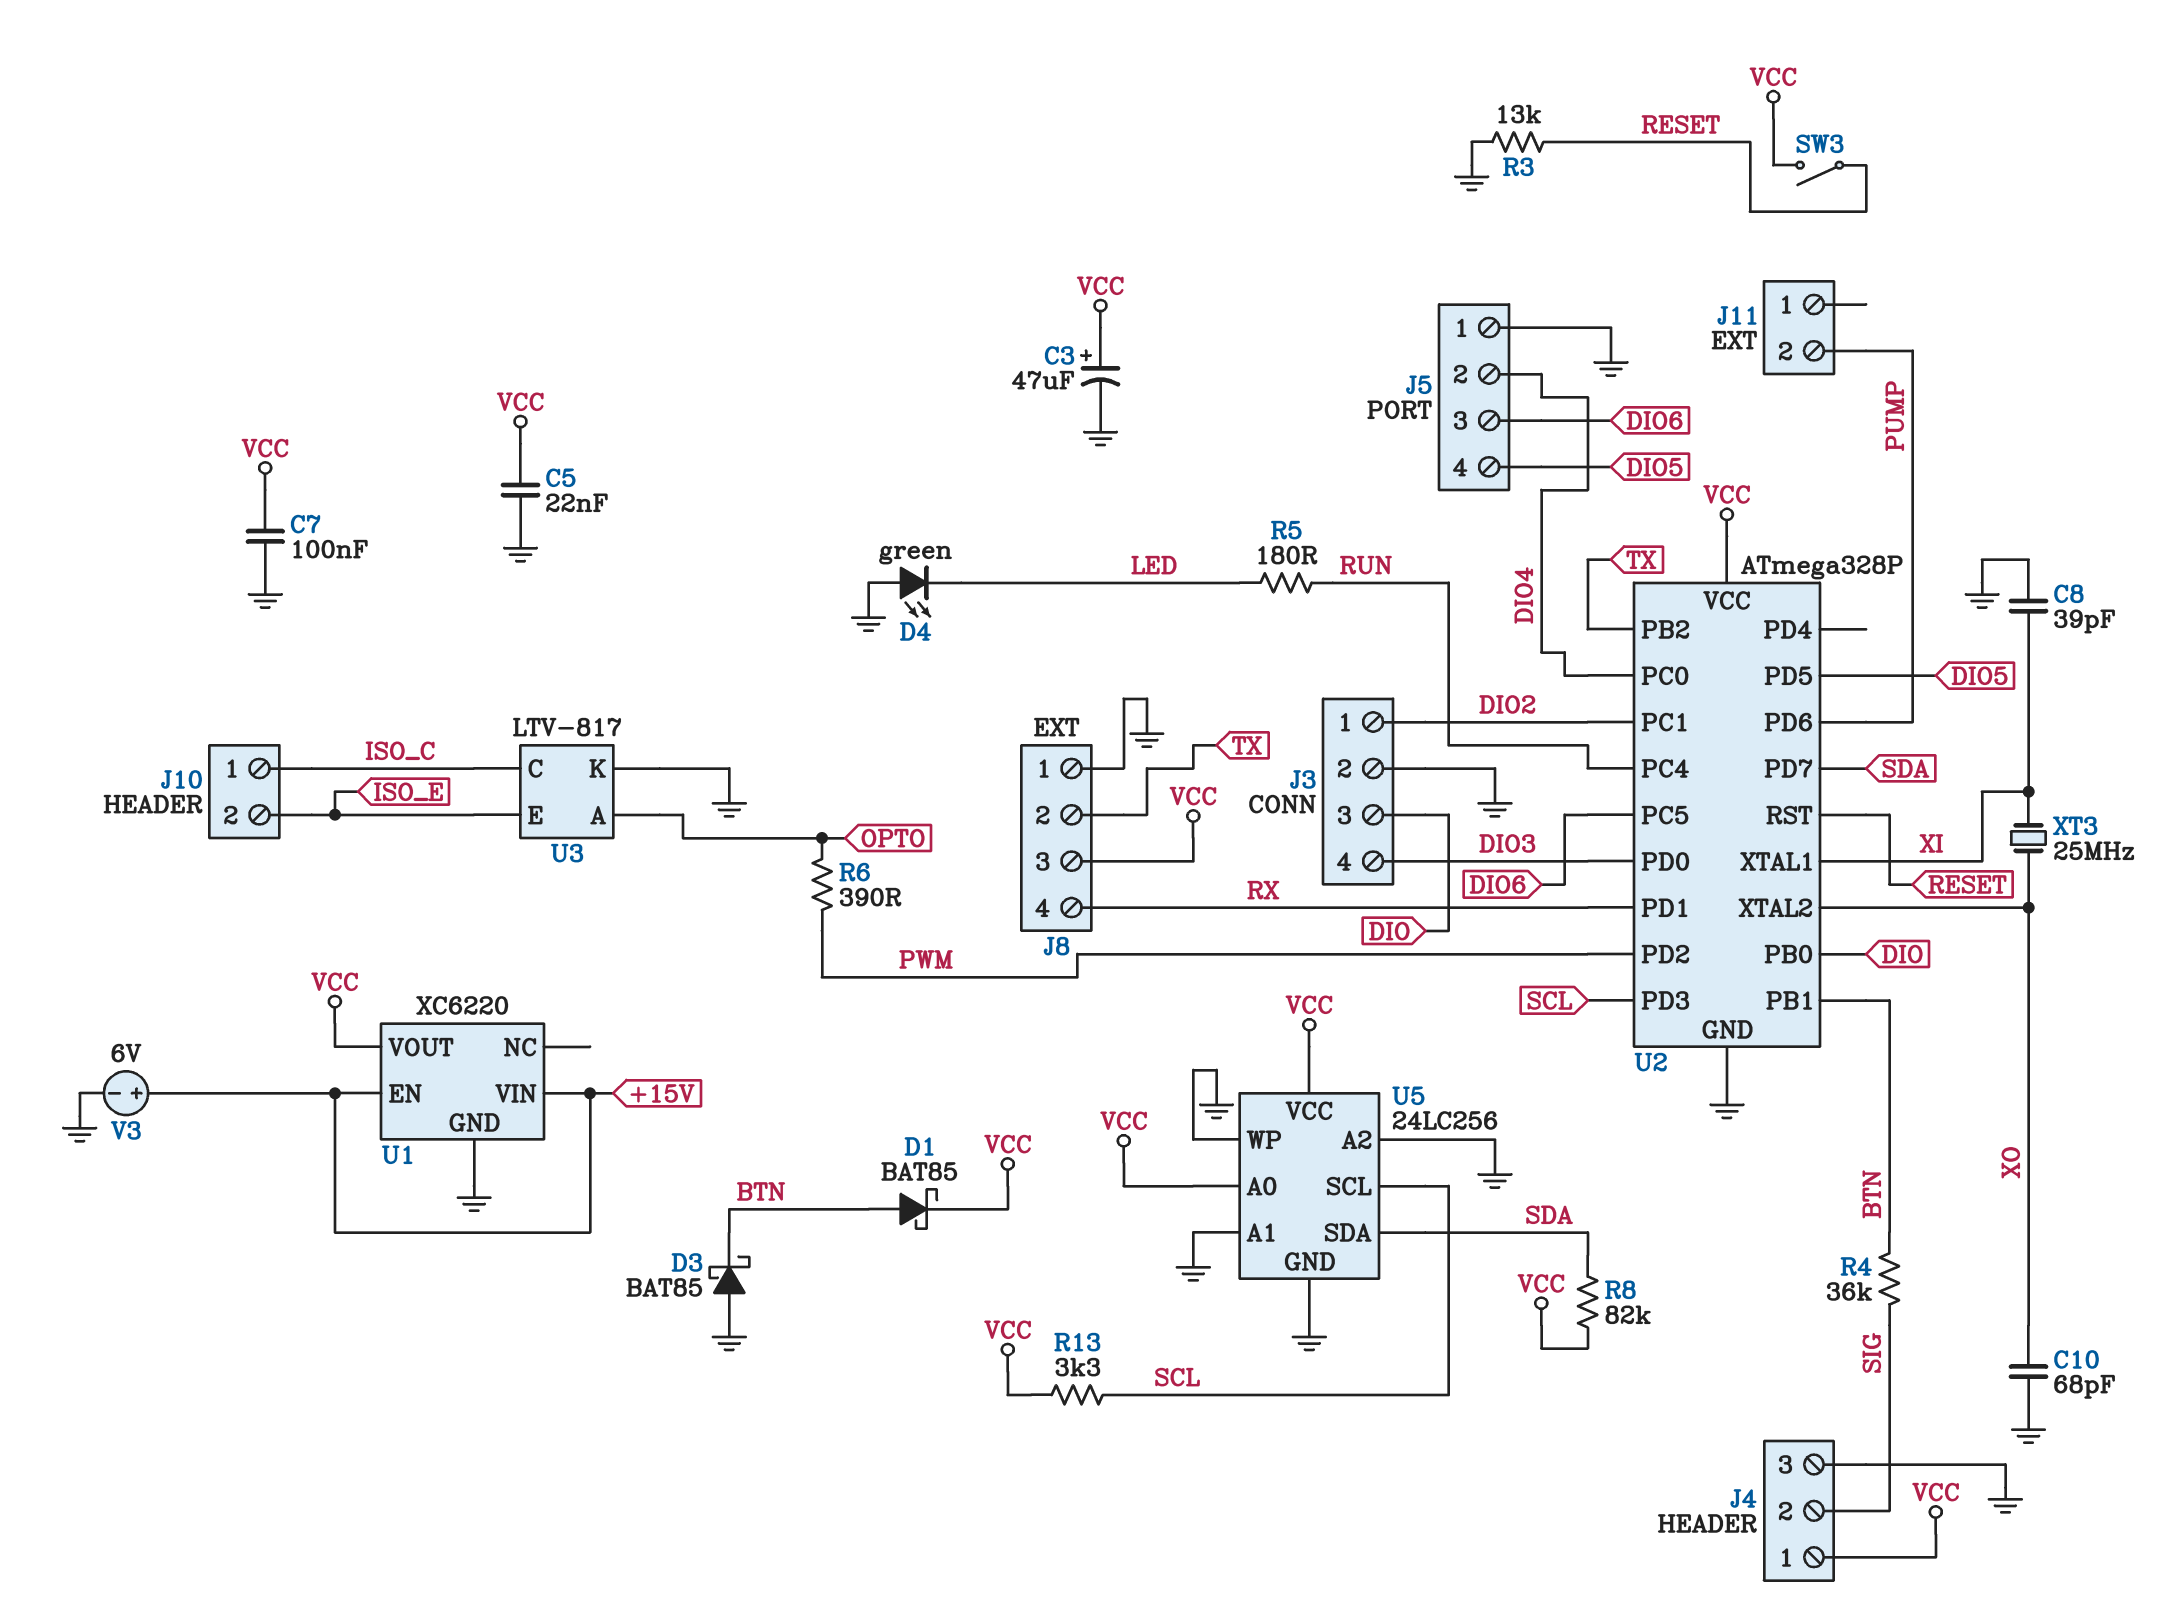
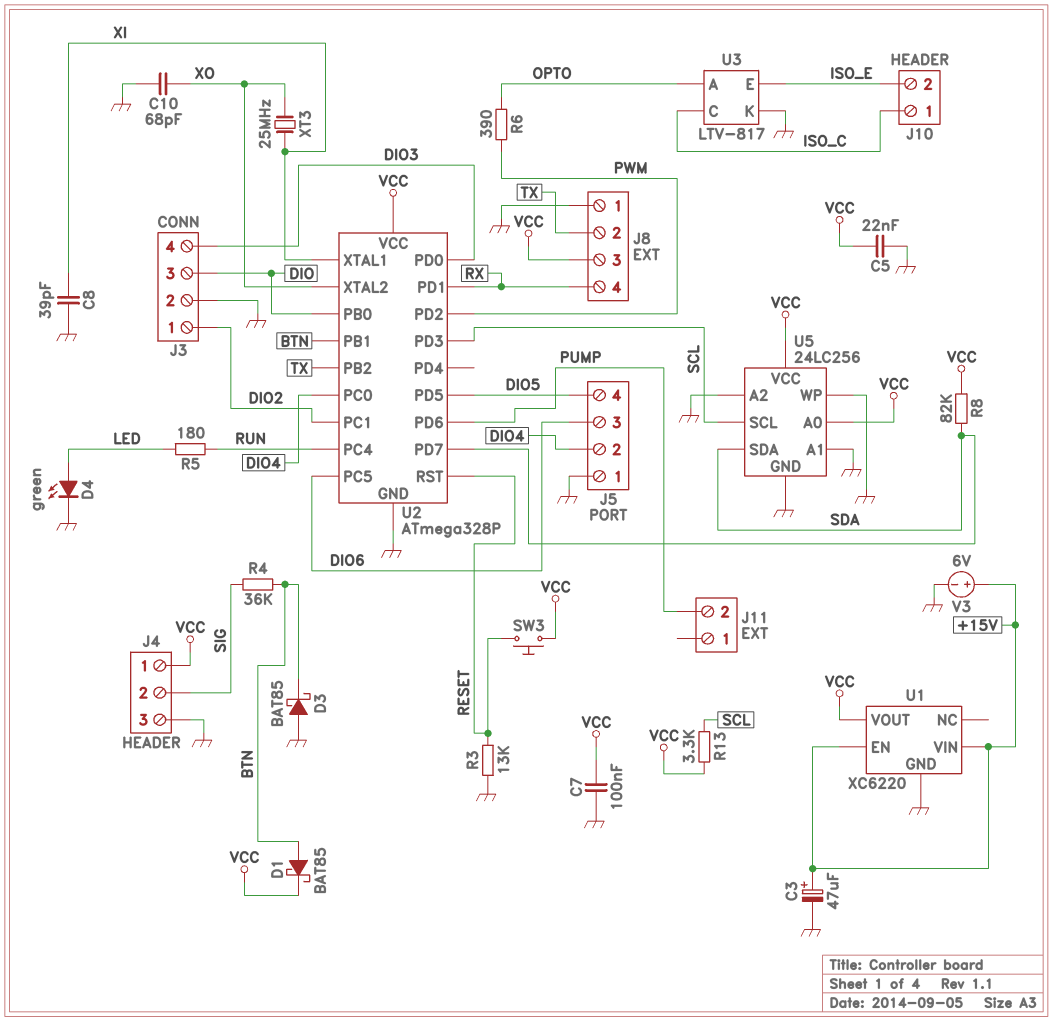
C3: 47uF (plus VCC, minus GND) -> 47uF (plus +15V, minus GND)
D4: LED green (A GND, K LED) -> LED green (A LED, K GND)
SW3: switch (RESET, VCC) -> button (RESET, VCC)

